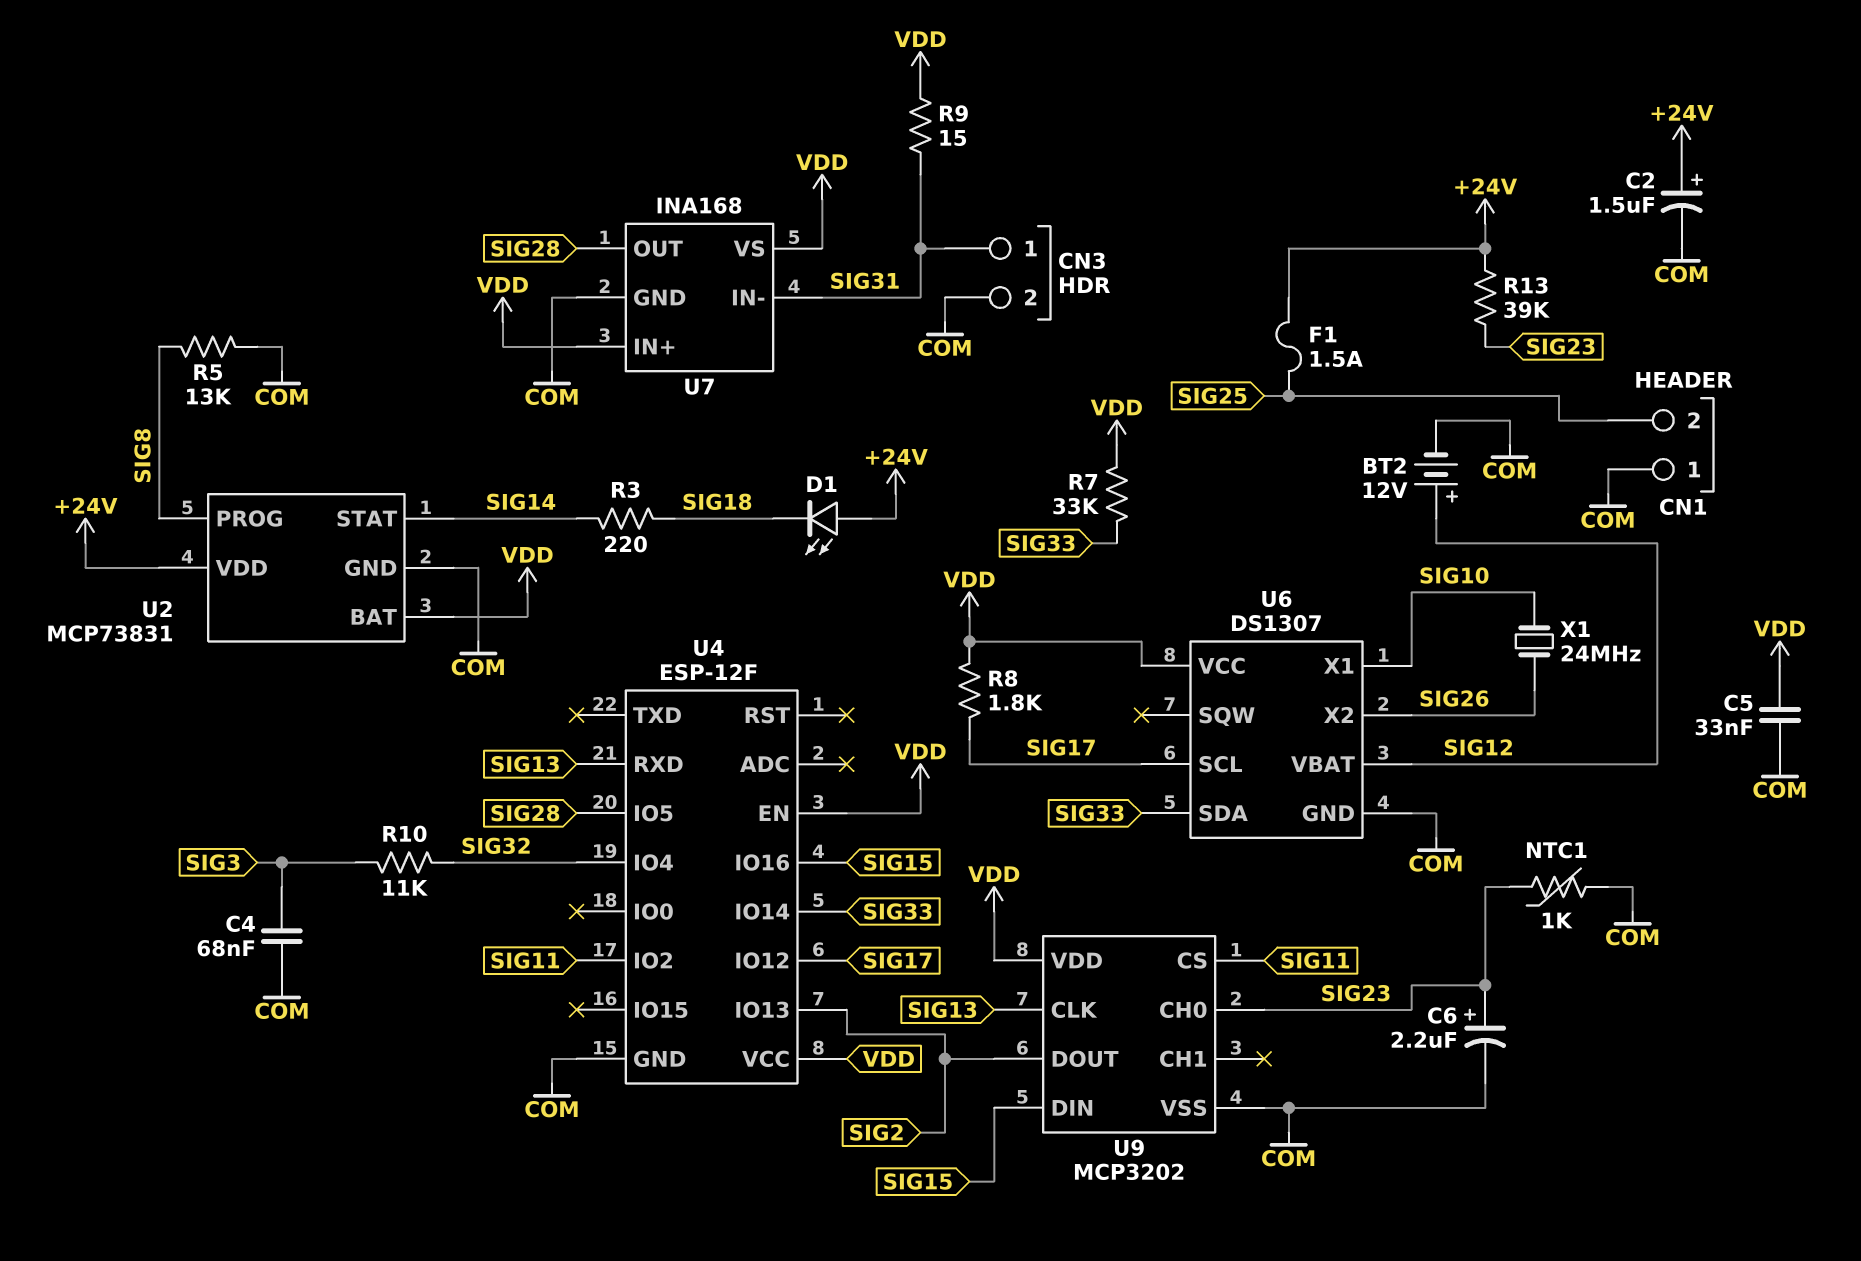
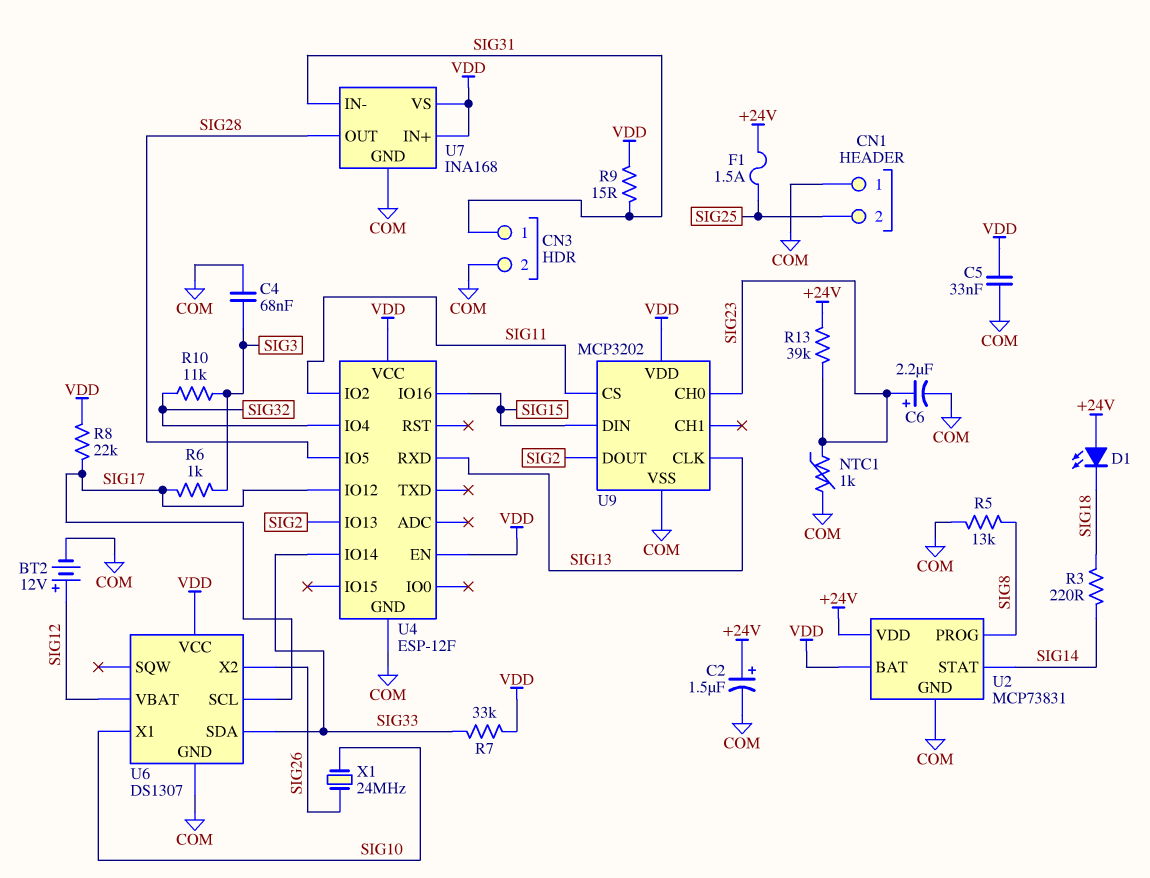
R6: none -> 1k (SIG3, SIG17)
R8: 1.8k (SIG17, VDD) -> 22k (SIG17, VDD)

